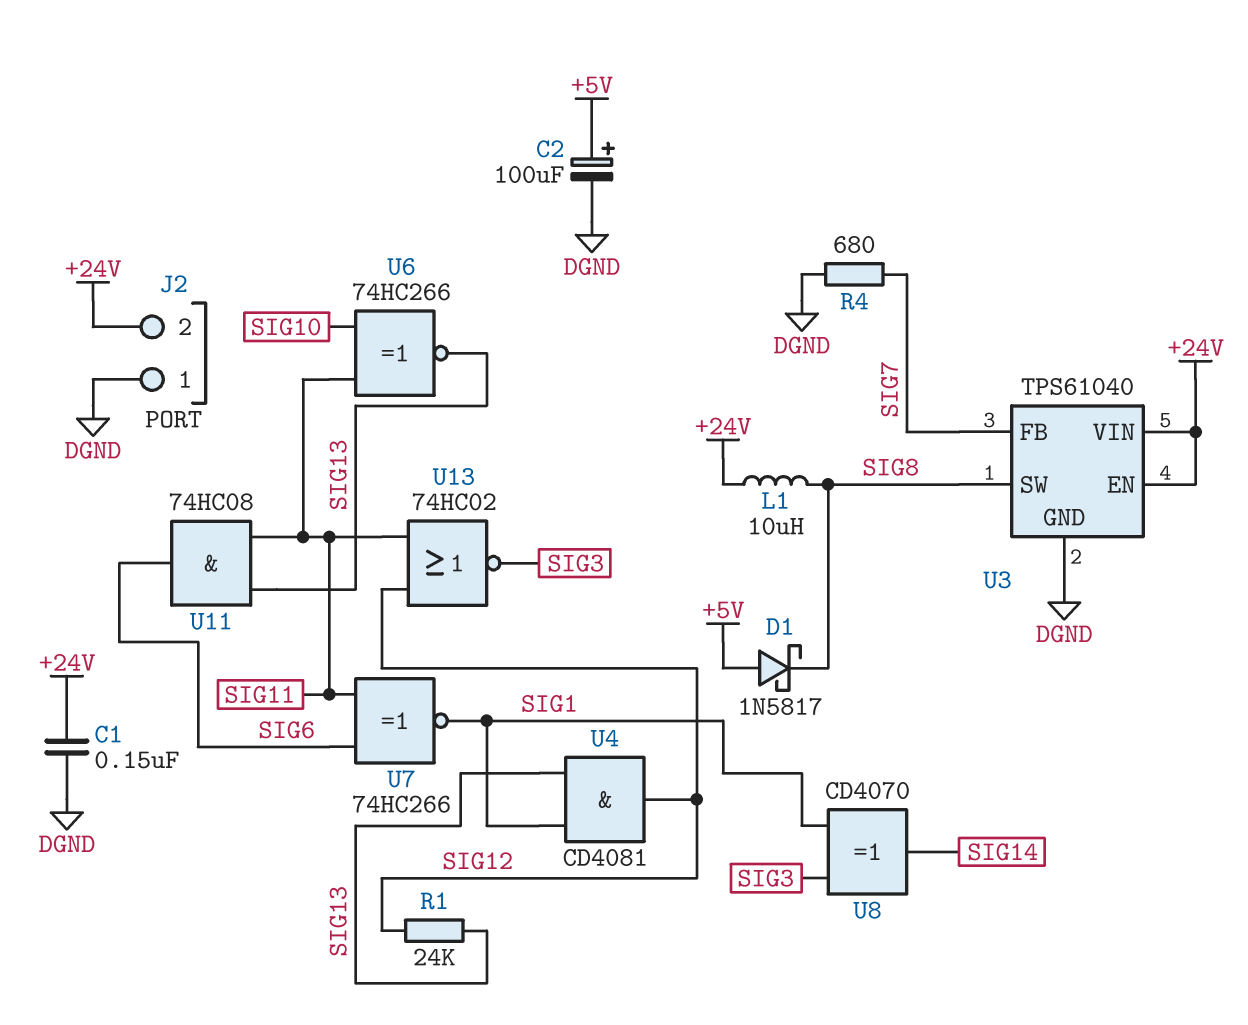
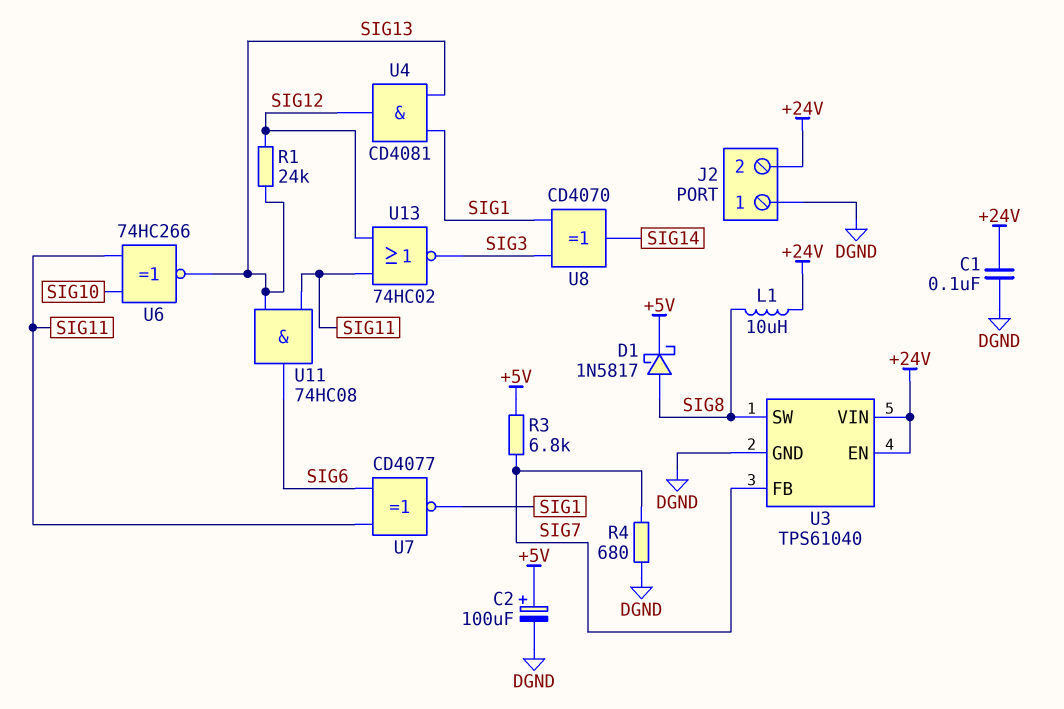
C1: 150nF (+24V, DGND) -> 100nF (+24V, DGND)
D1: schottky 1N5817 (A +5V, K SIG8) -> schottky 1N5817 (A SIG8, K +5V)
R3: none -> 6.8k (+5V, SIG7)
U7: XNOR 74HC266 (in SIG6, in SIG11, out SIG1) -> XNOR CD4077 (in SIG6, in SIG11, out SIG1)

